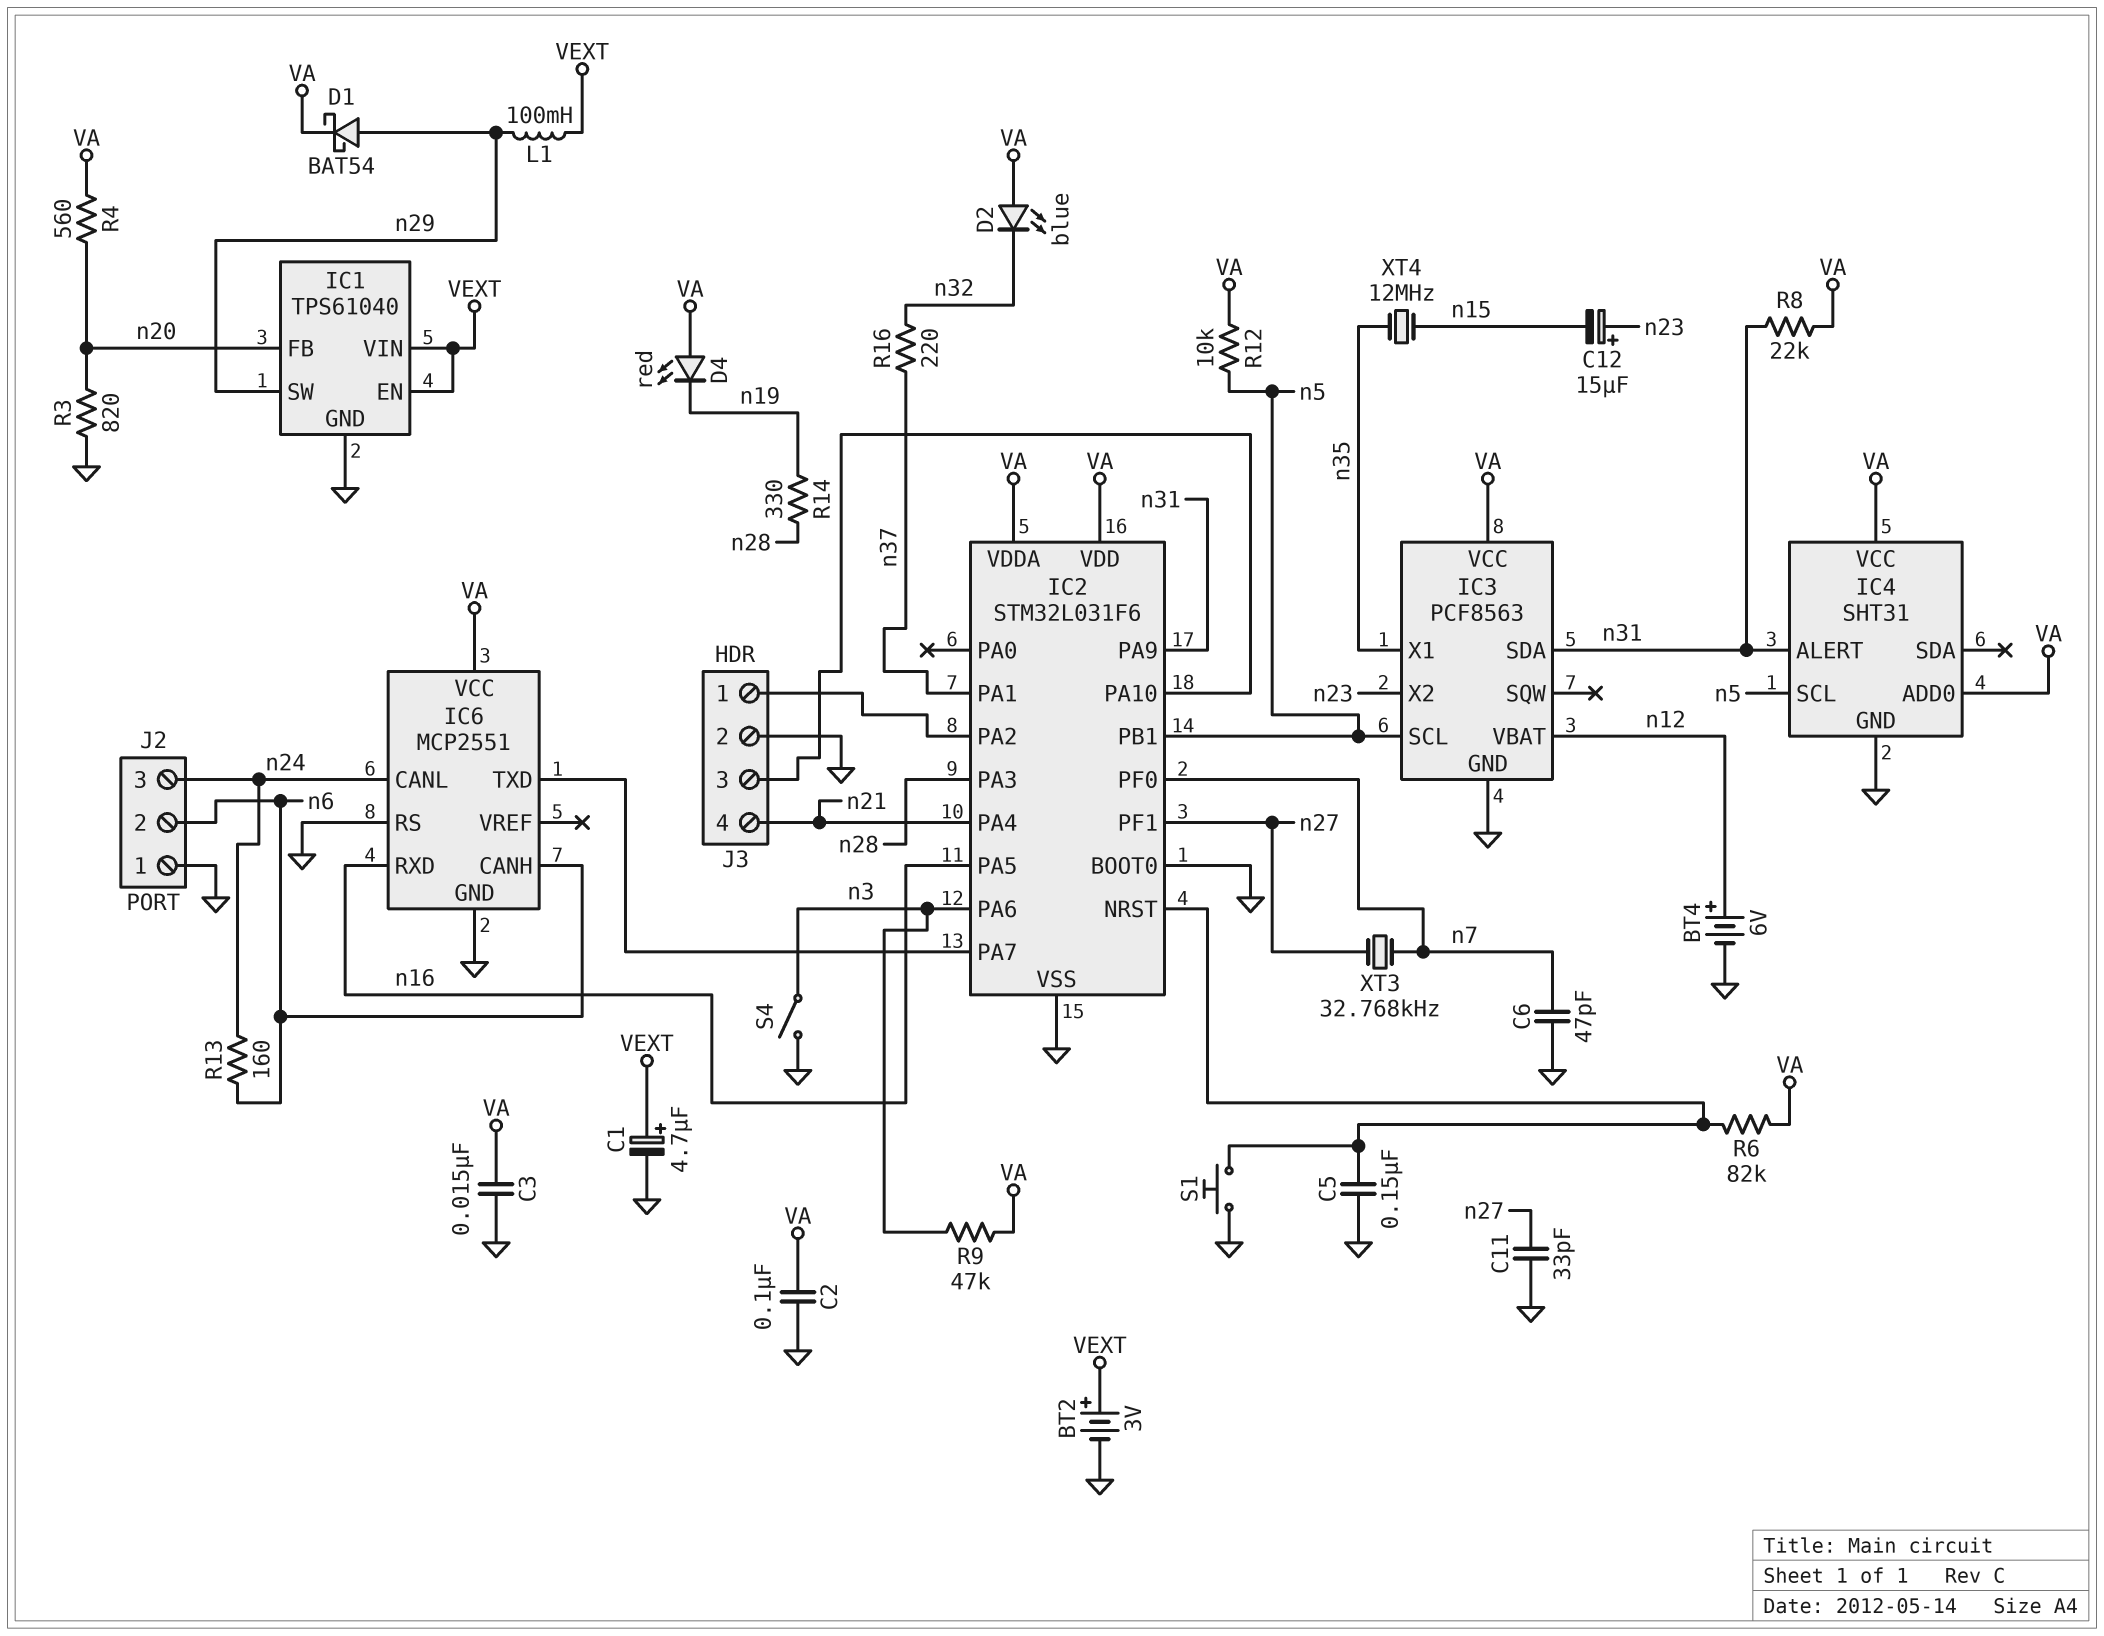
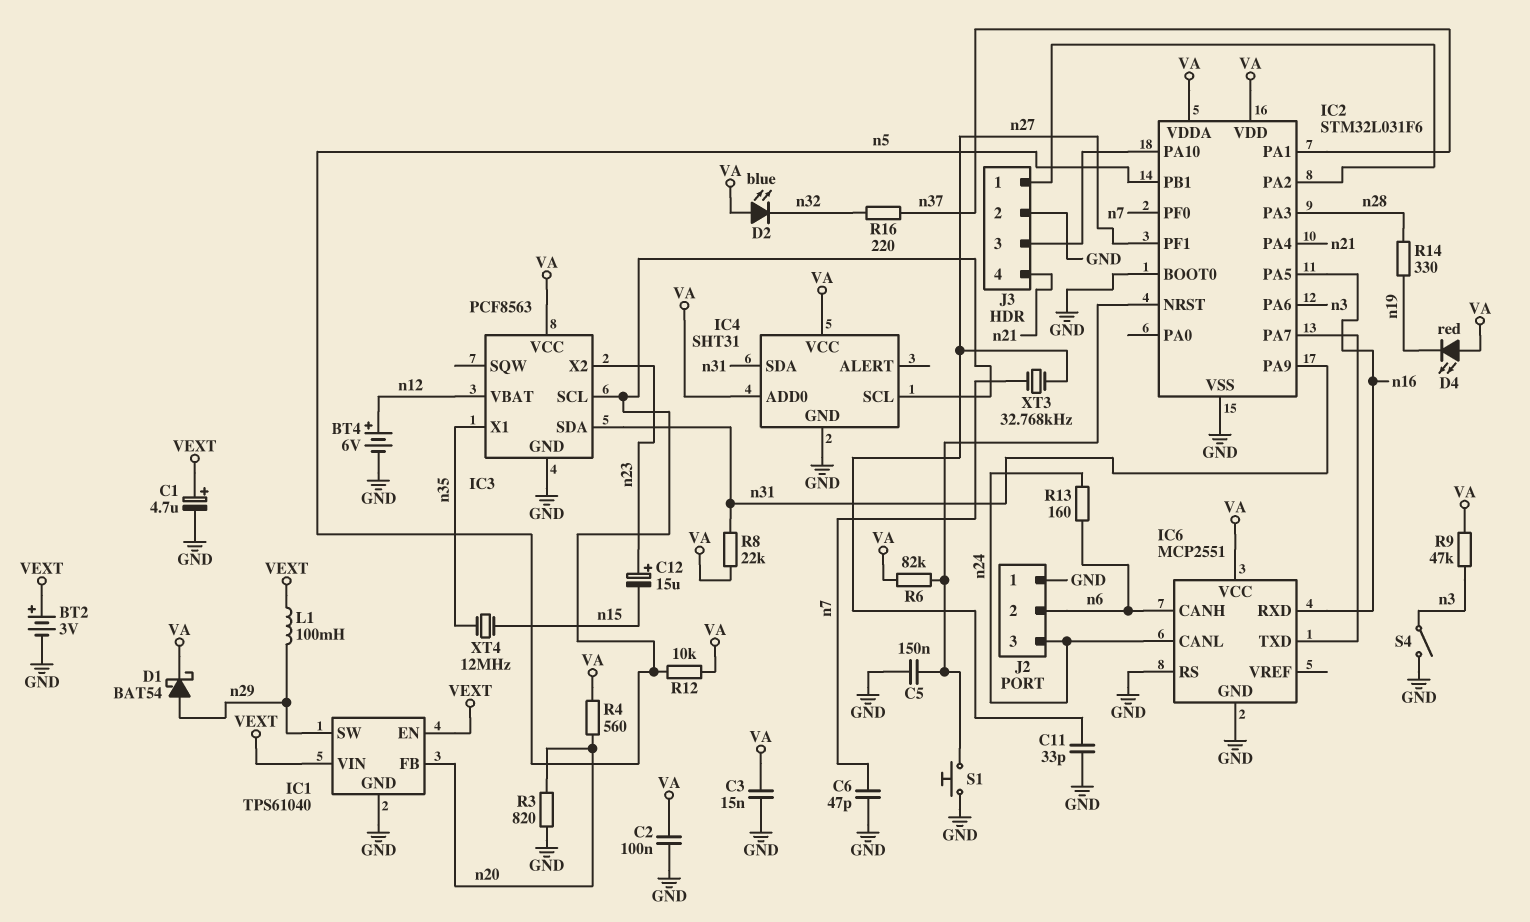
IC4 pin ALERT: n31 -> none
IC4 pin SDA: none -> n31

